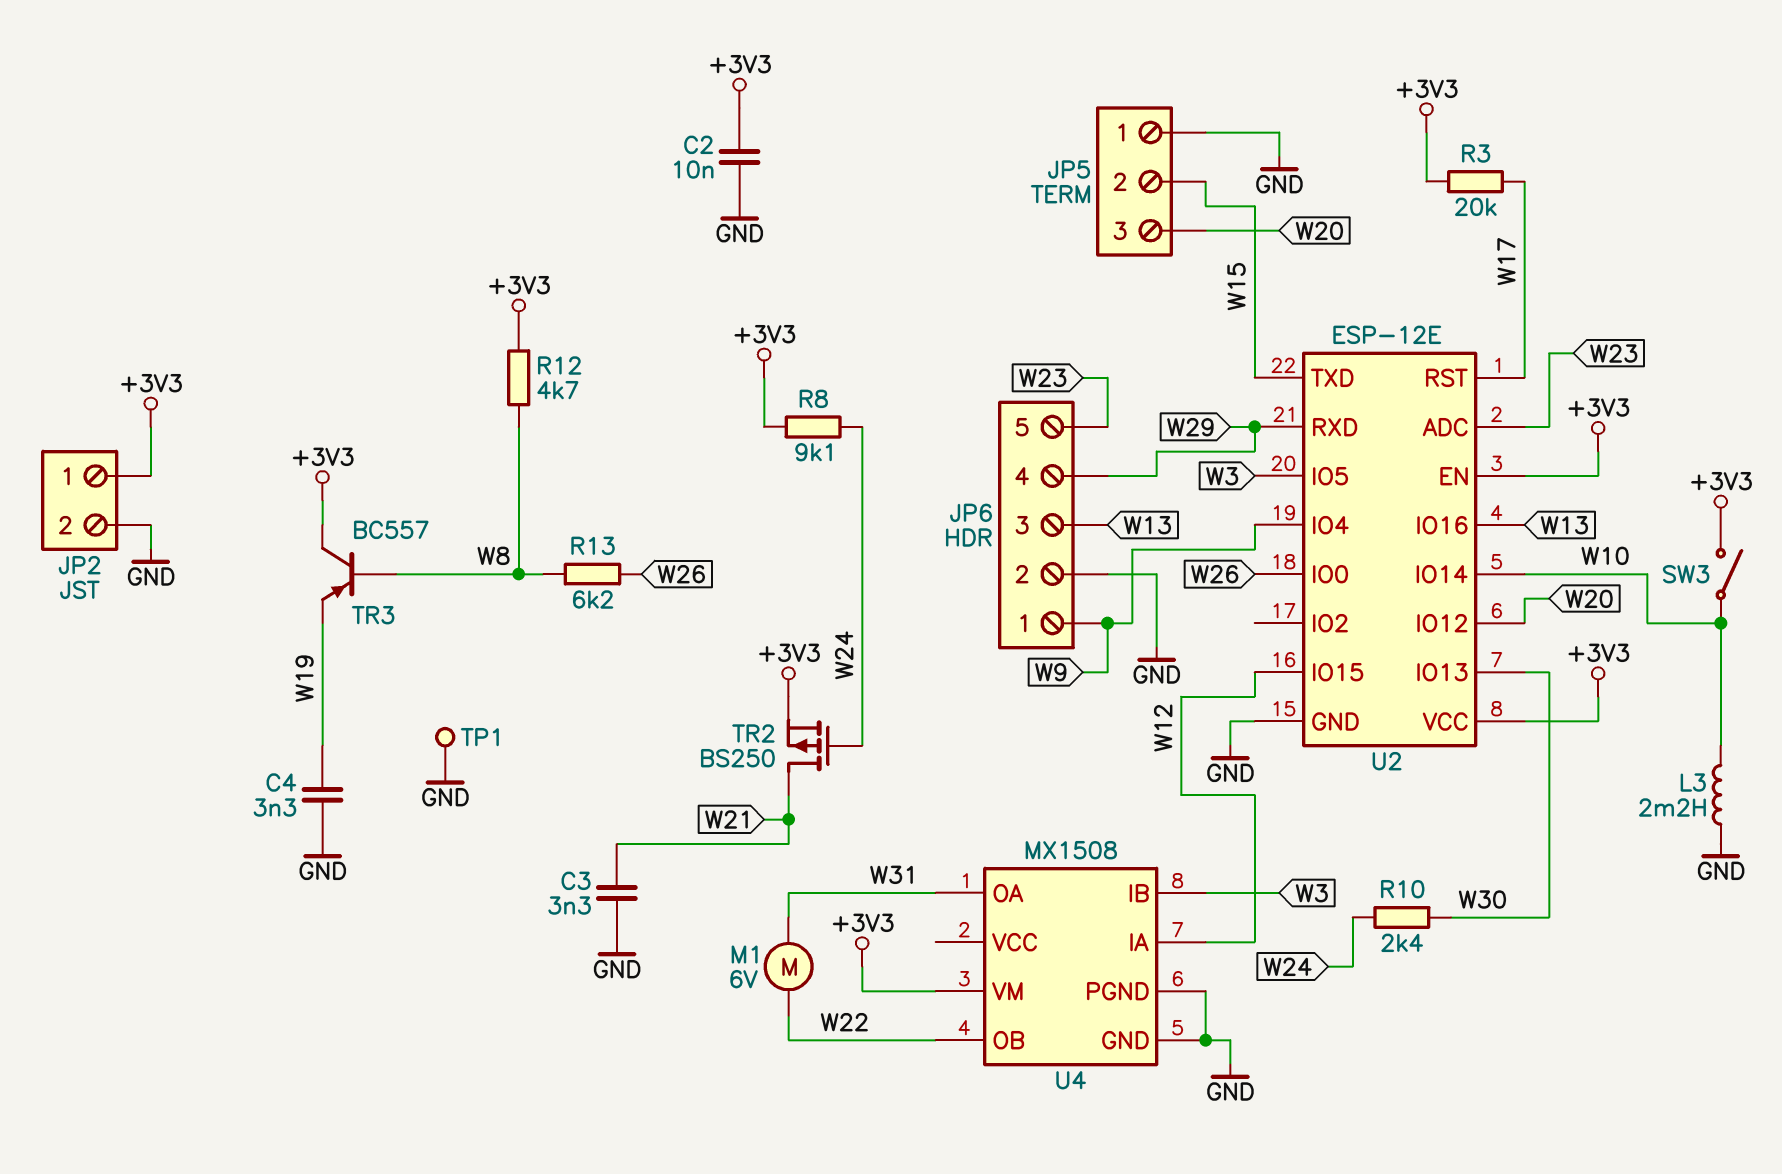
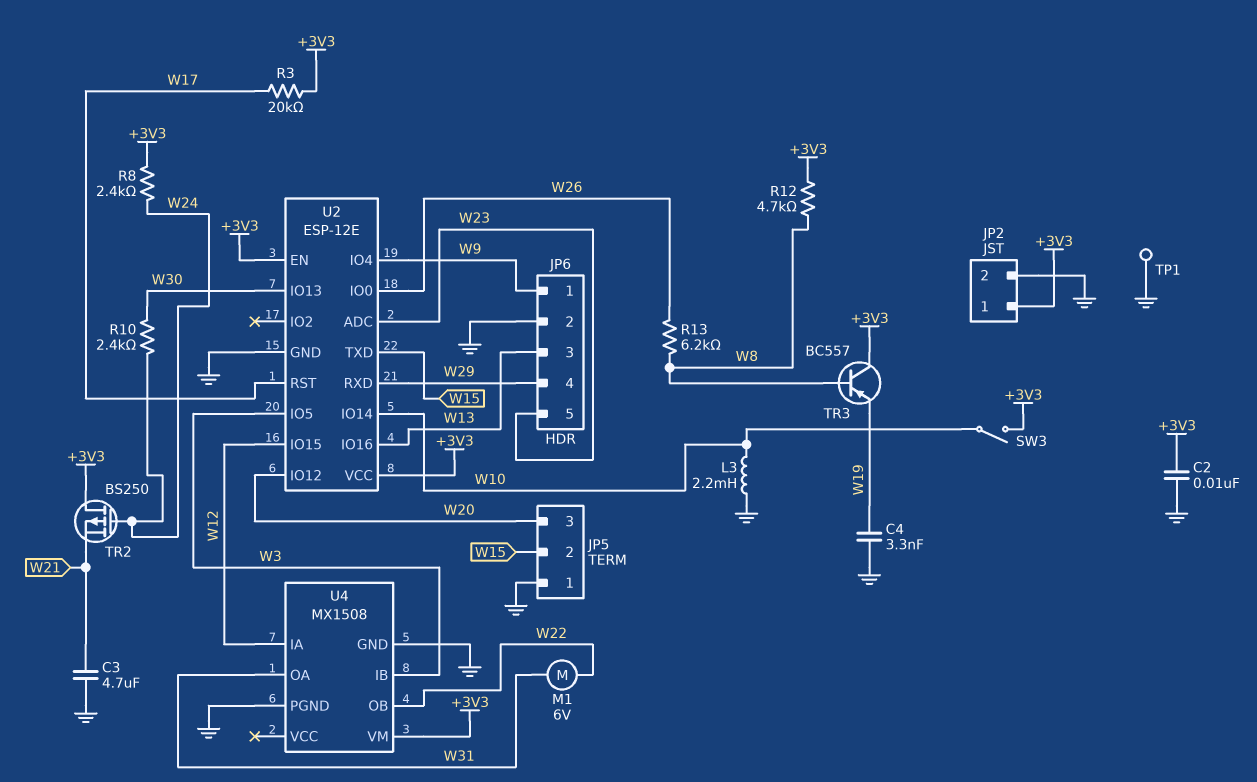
C3: 3.3nF (GND, W21) -> 4.7uF (GND, W21)
R8: 9.1k (+3V3, W24) -> 2.4k (+3V3, W24)
TR2: PMOS BS250 (G W24, D W21, S +3V3) -> PMOS BS250 (G W24, D +3V3, S W21)

